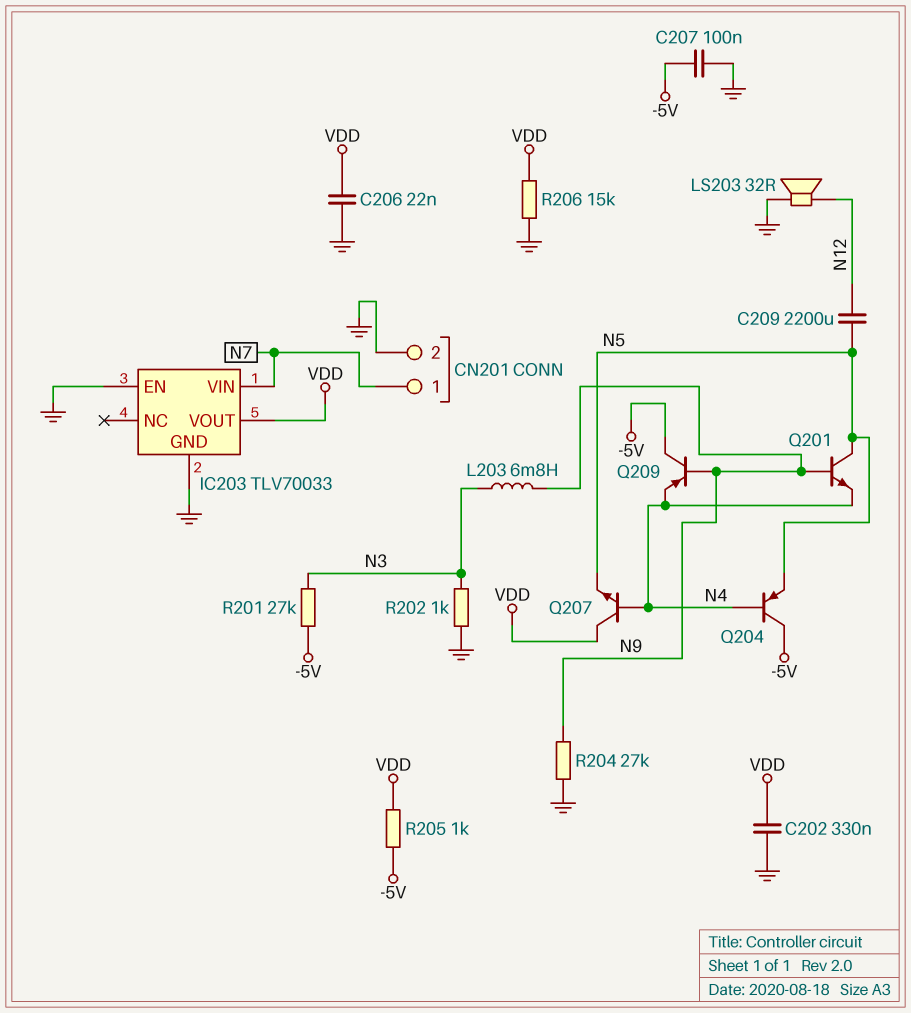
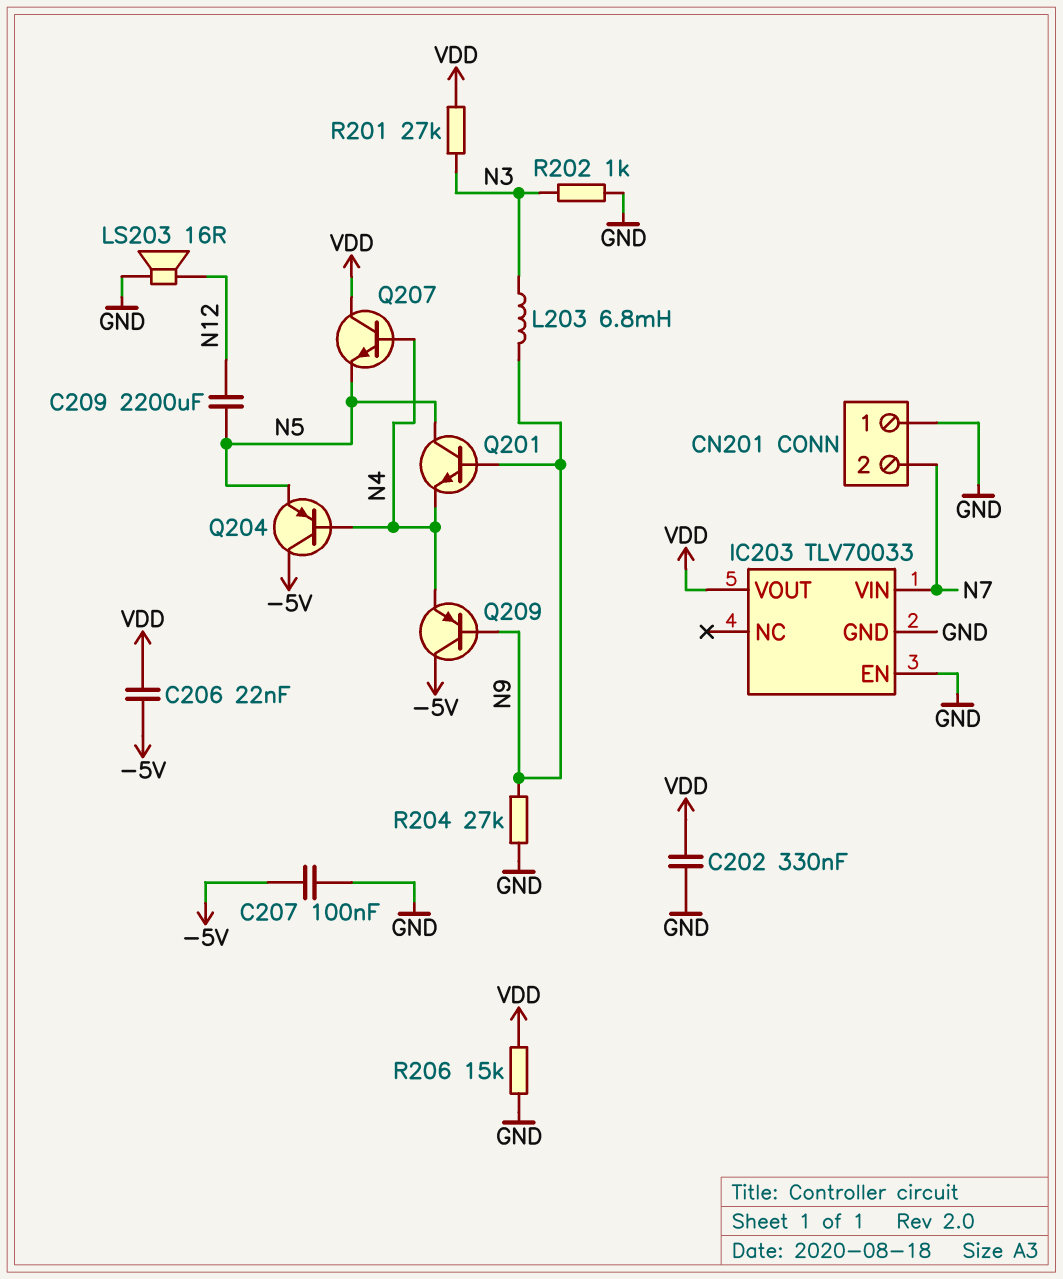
C206: 22nF (GND, VDD) -> 22nF (-5V, VDD)
CN201 pin 1: N7 -> GND
CN201 pin 2: GND -> N7
LS203: speaker 32R (GND, N12) -> speaker 16R (GND, N12)
R201: 27k (-5V, N3) -> 27k (N3, VDD)
R205: 1k (-5V, VDD) -> none

